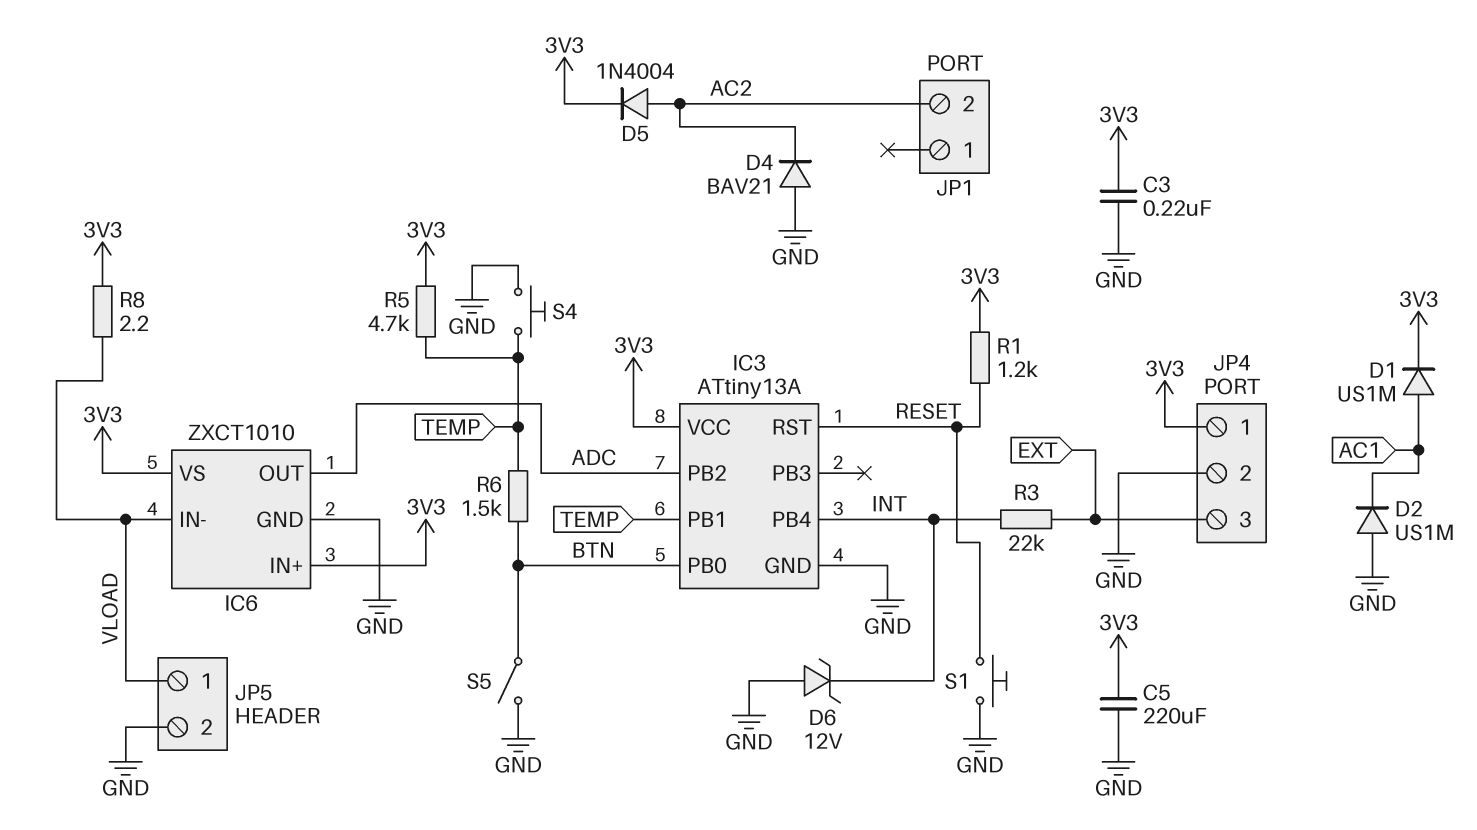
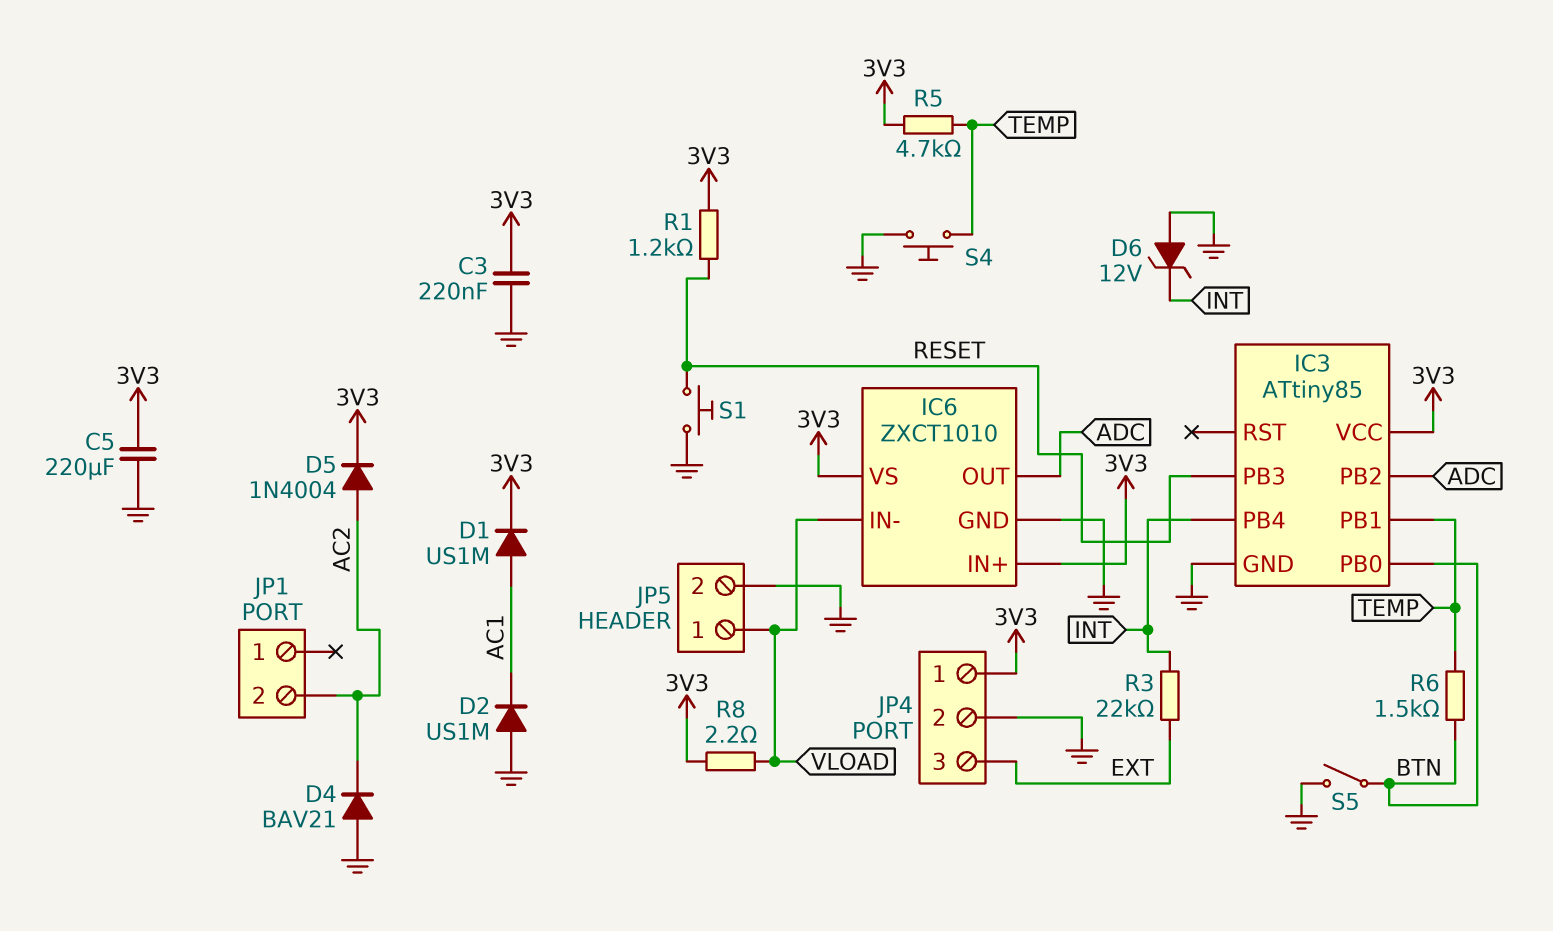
IC3: ATtiny13A -> ATtiny85
IC3 pin PB3: none -> RESET
IC3 pin RST: RESET -> none

